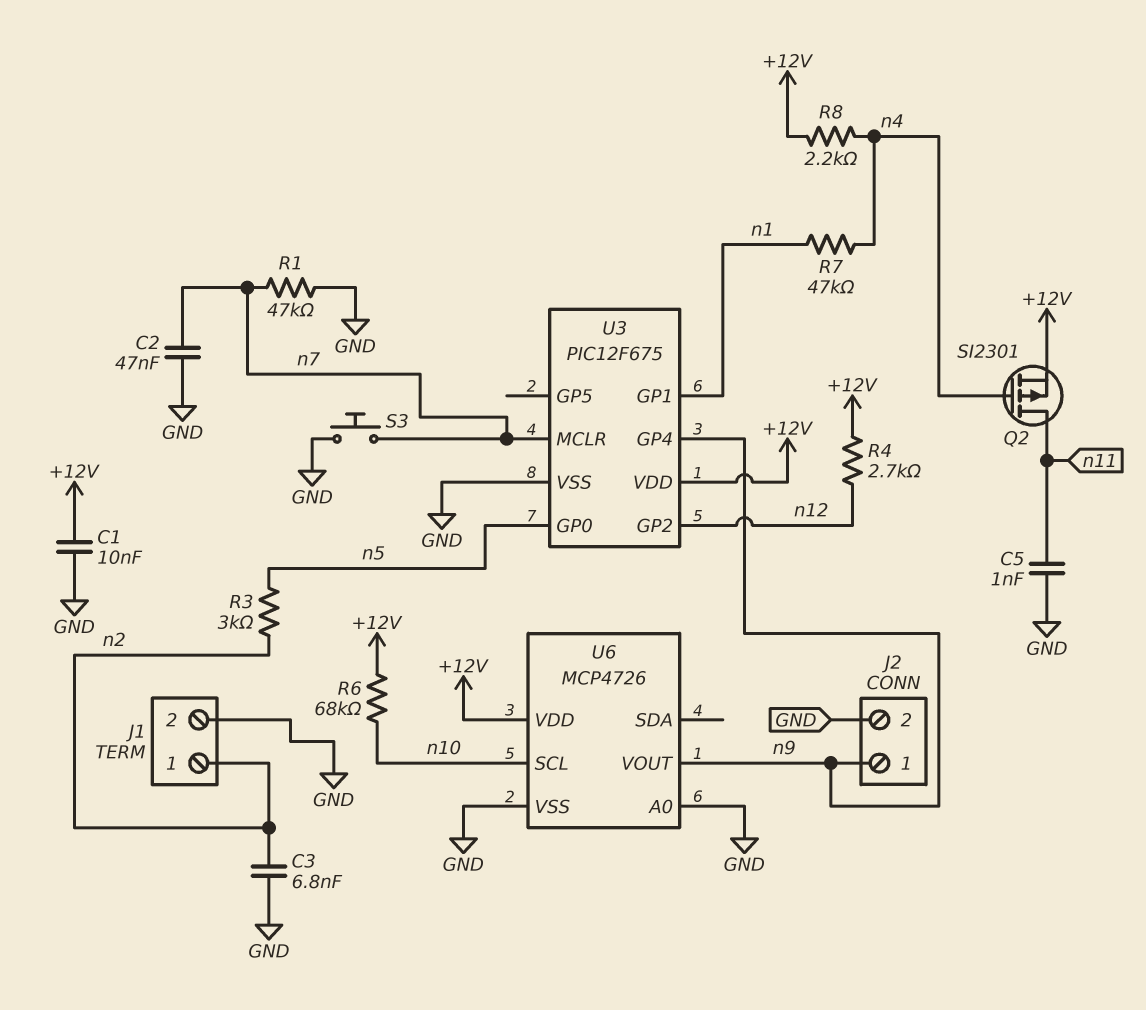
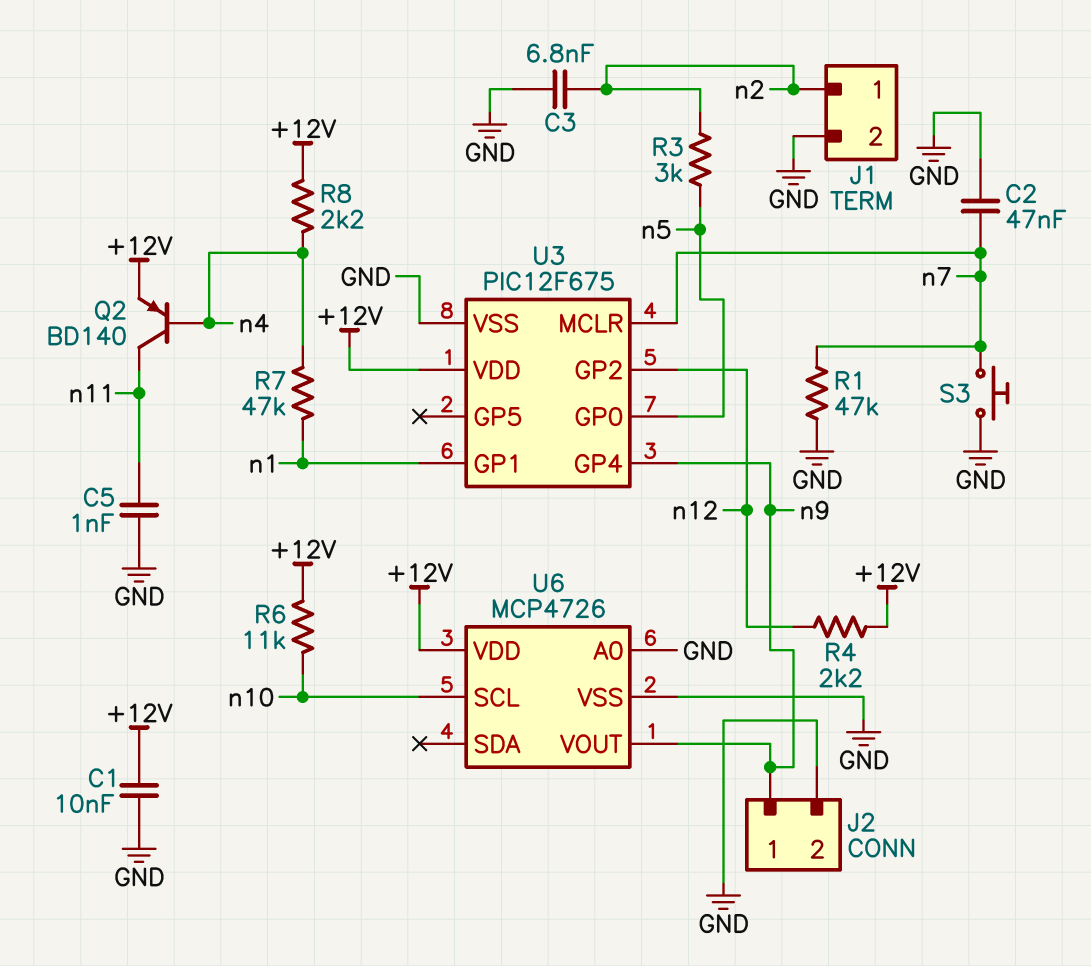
Q2: PMOS SI2301 (G n4, D n11, S +12V) -> PNP BD140 (B n4, C n11, E +12V)
R4: 2.7k (+12V, n12) -> 2.2k (+12V, n12)
R6: 68k (+12V, n10) -> 11k (+12V, n10)

